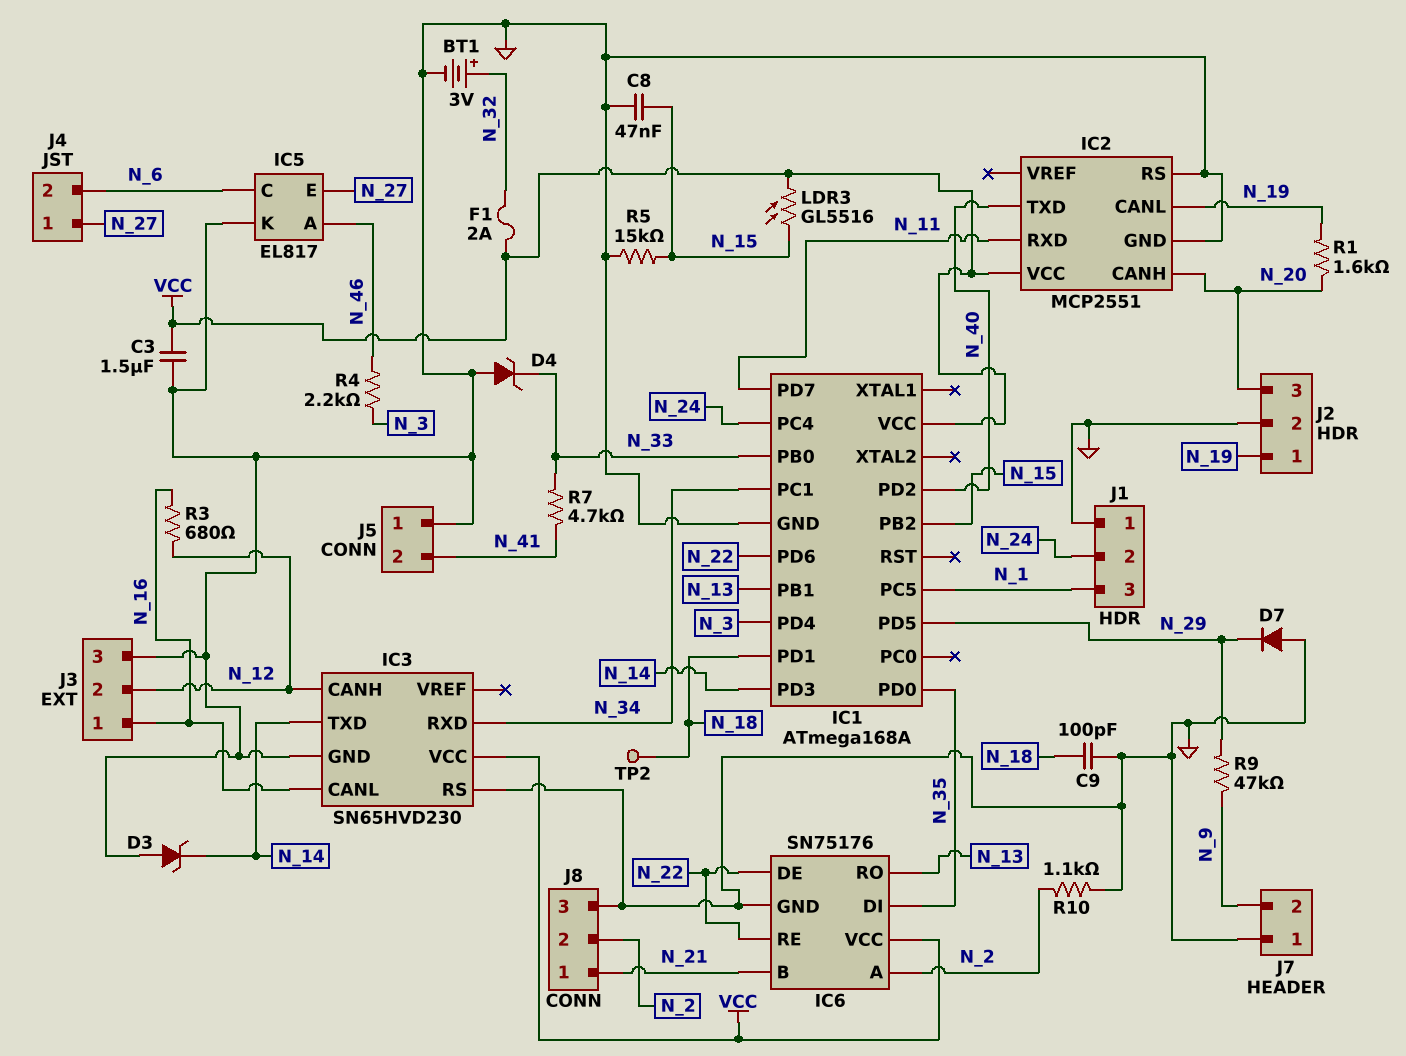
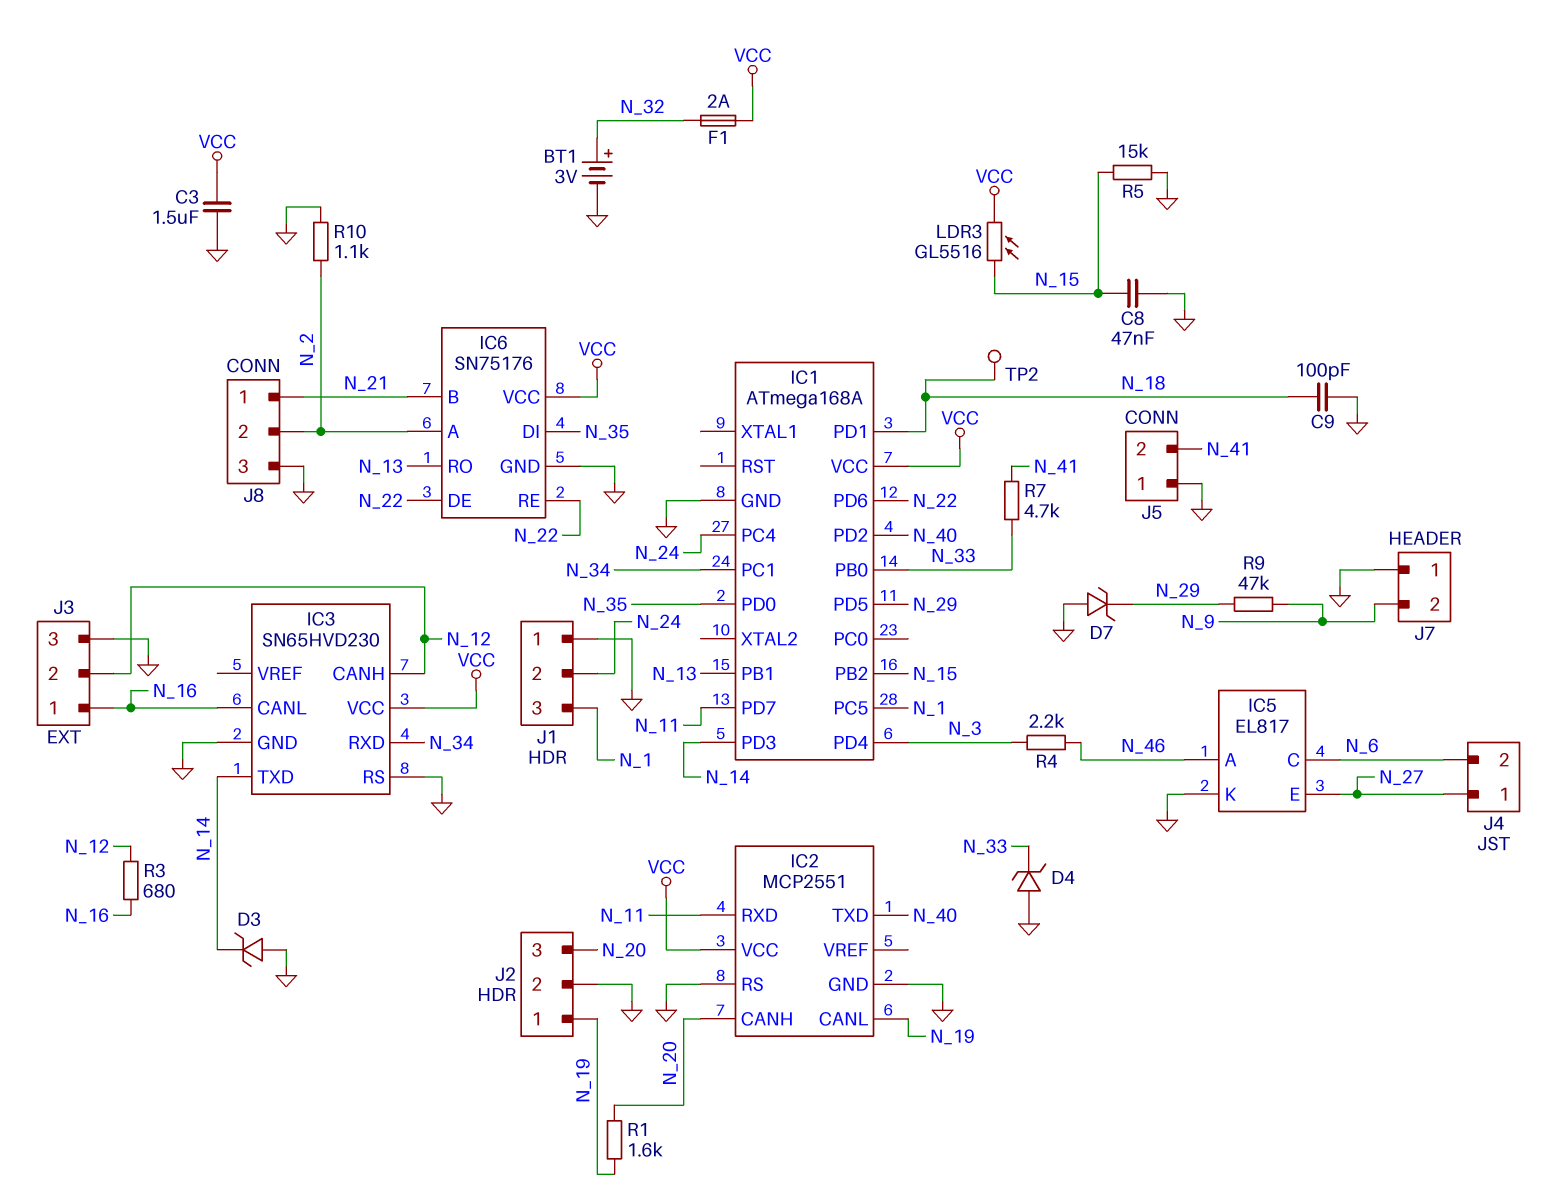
D7: diode (A GND, K N_29) -> zener (A GND, K N_29)

